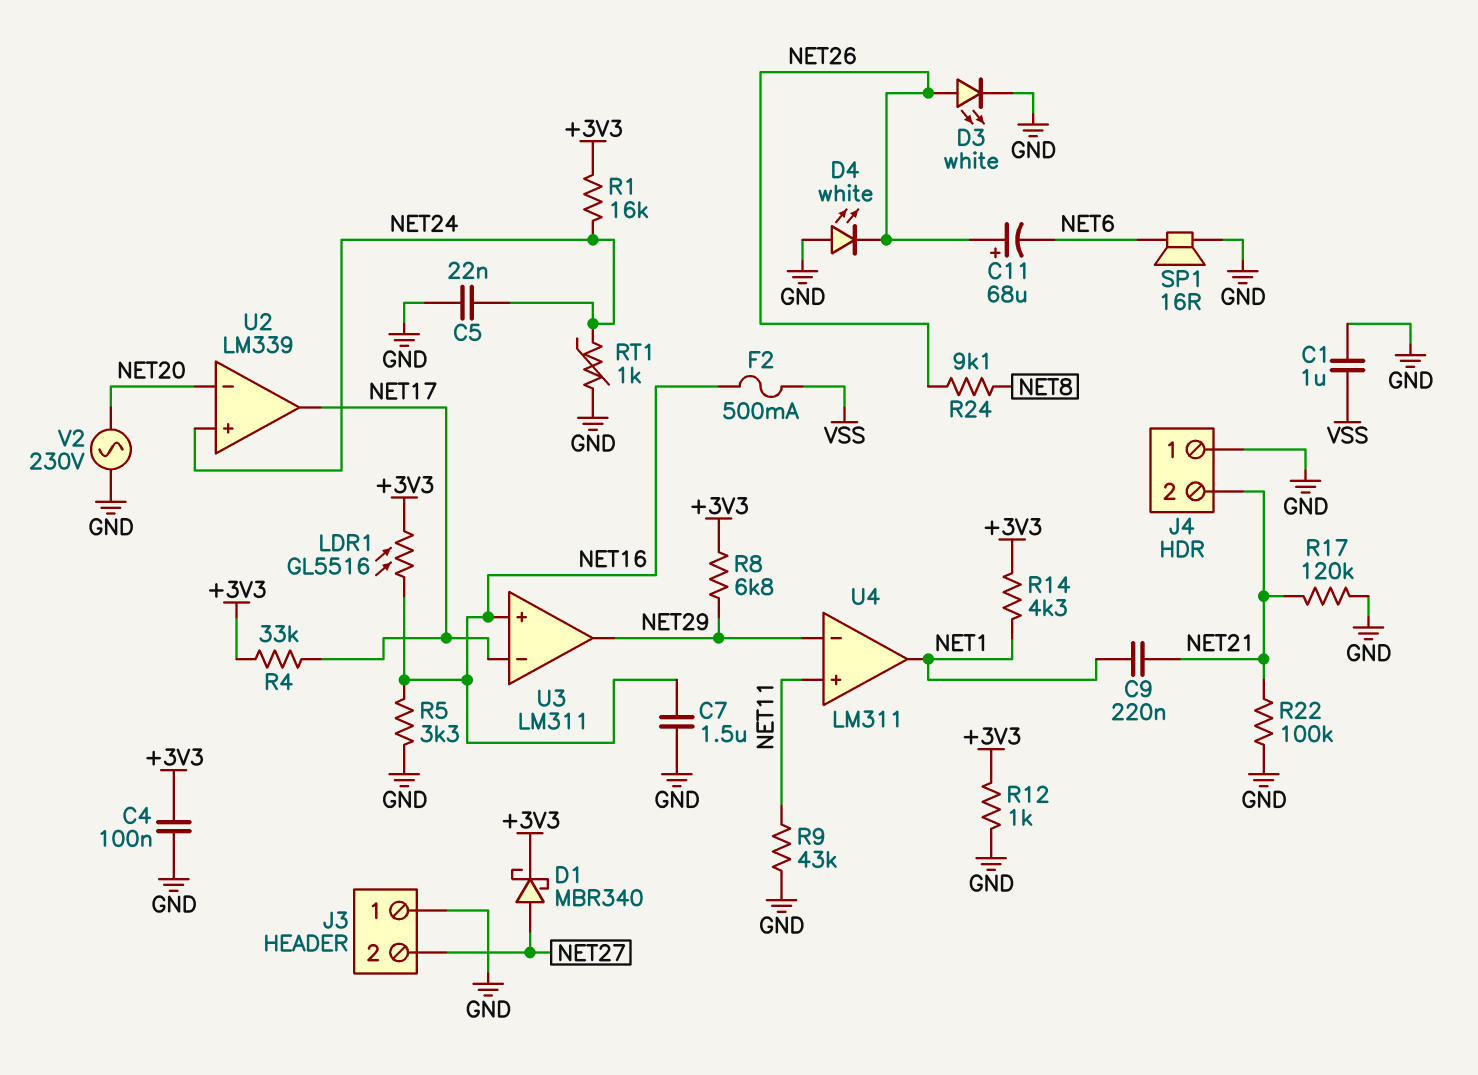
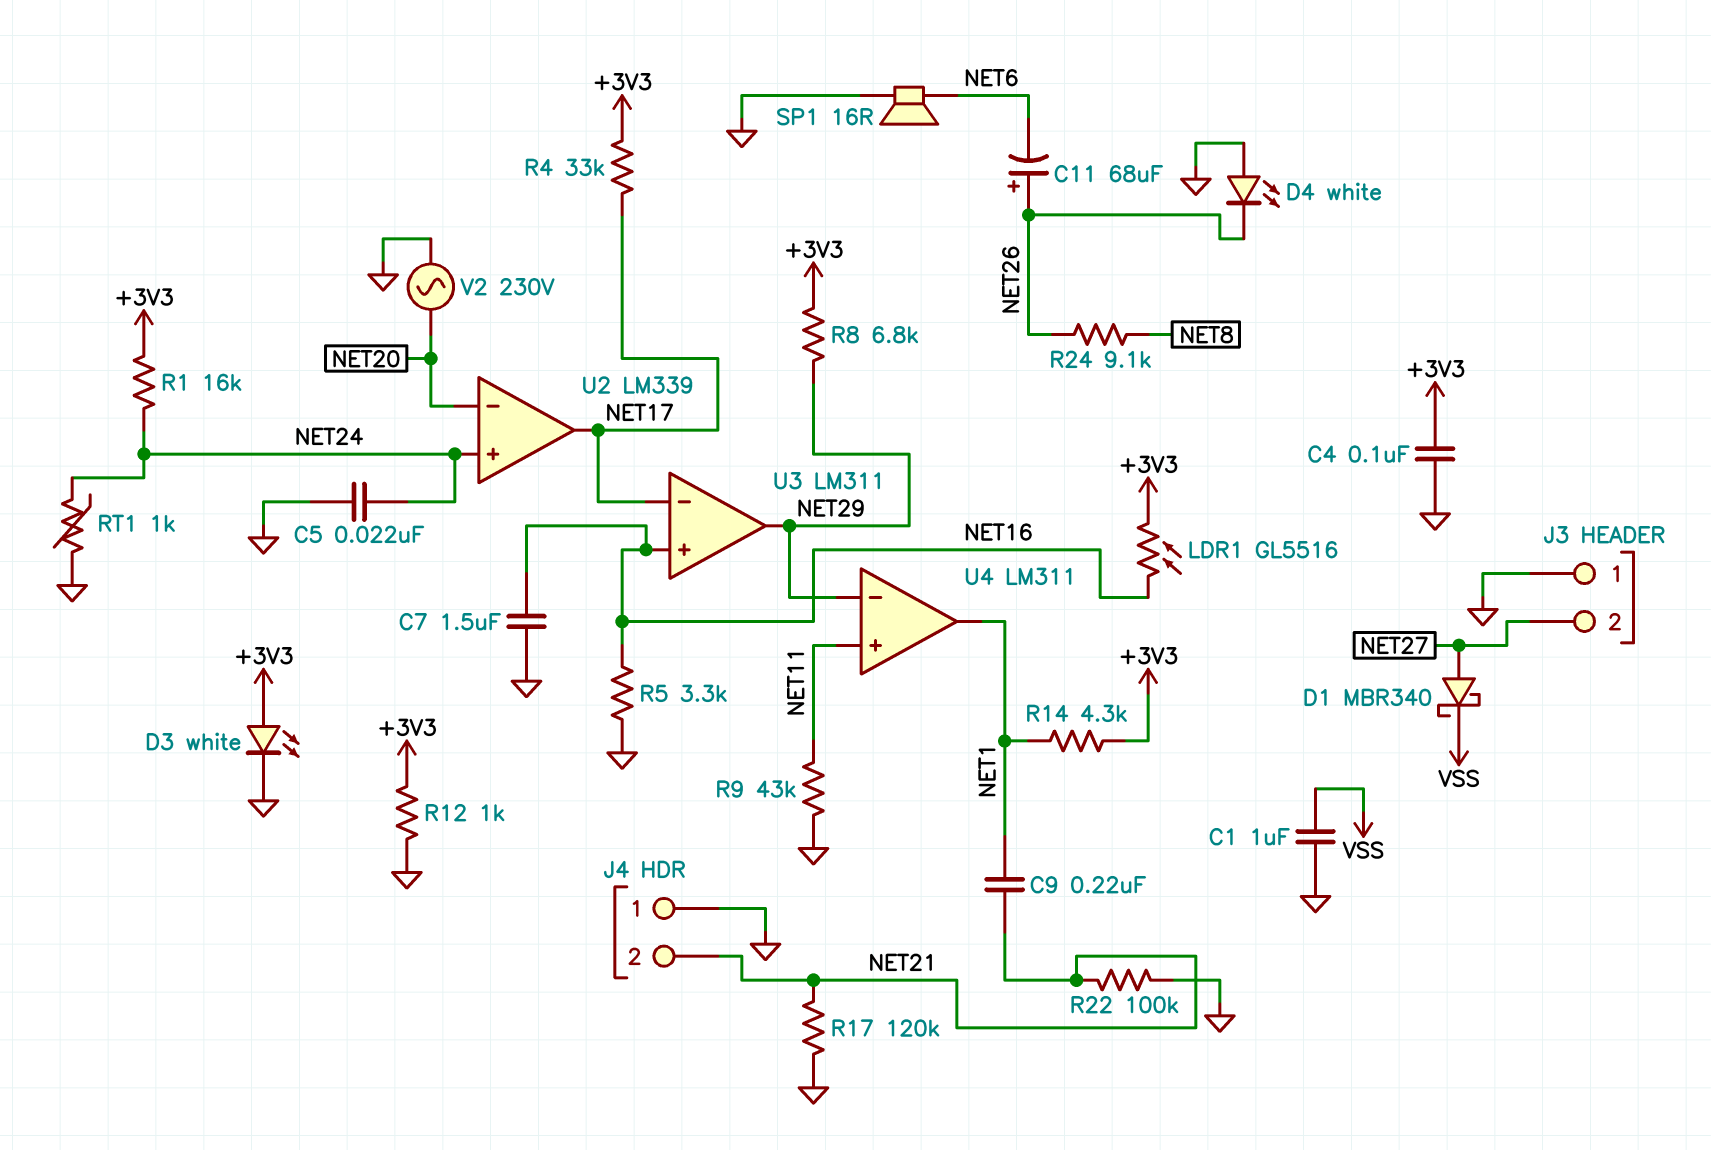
D1: schottky MBR340 (A NET27, K +3V3) -> schottky MBR340 (A NET27, K VSS)
D3: LED white (A NET26, K GND) -> LED white (A +3V3, K GND)
F2: 500mA (NET16, VSS) -> none

